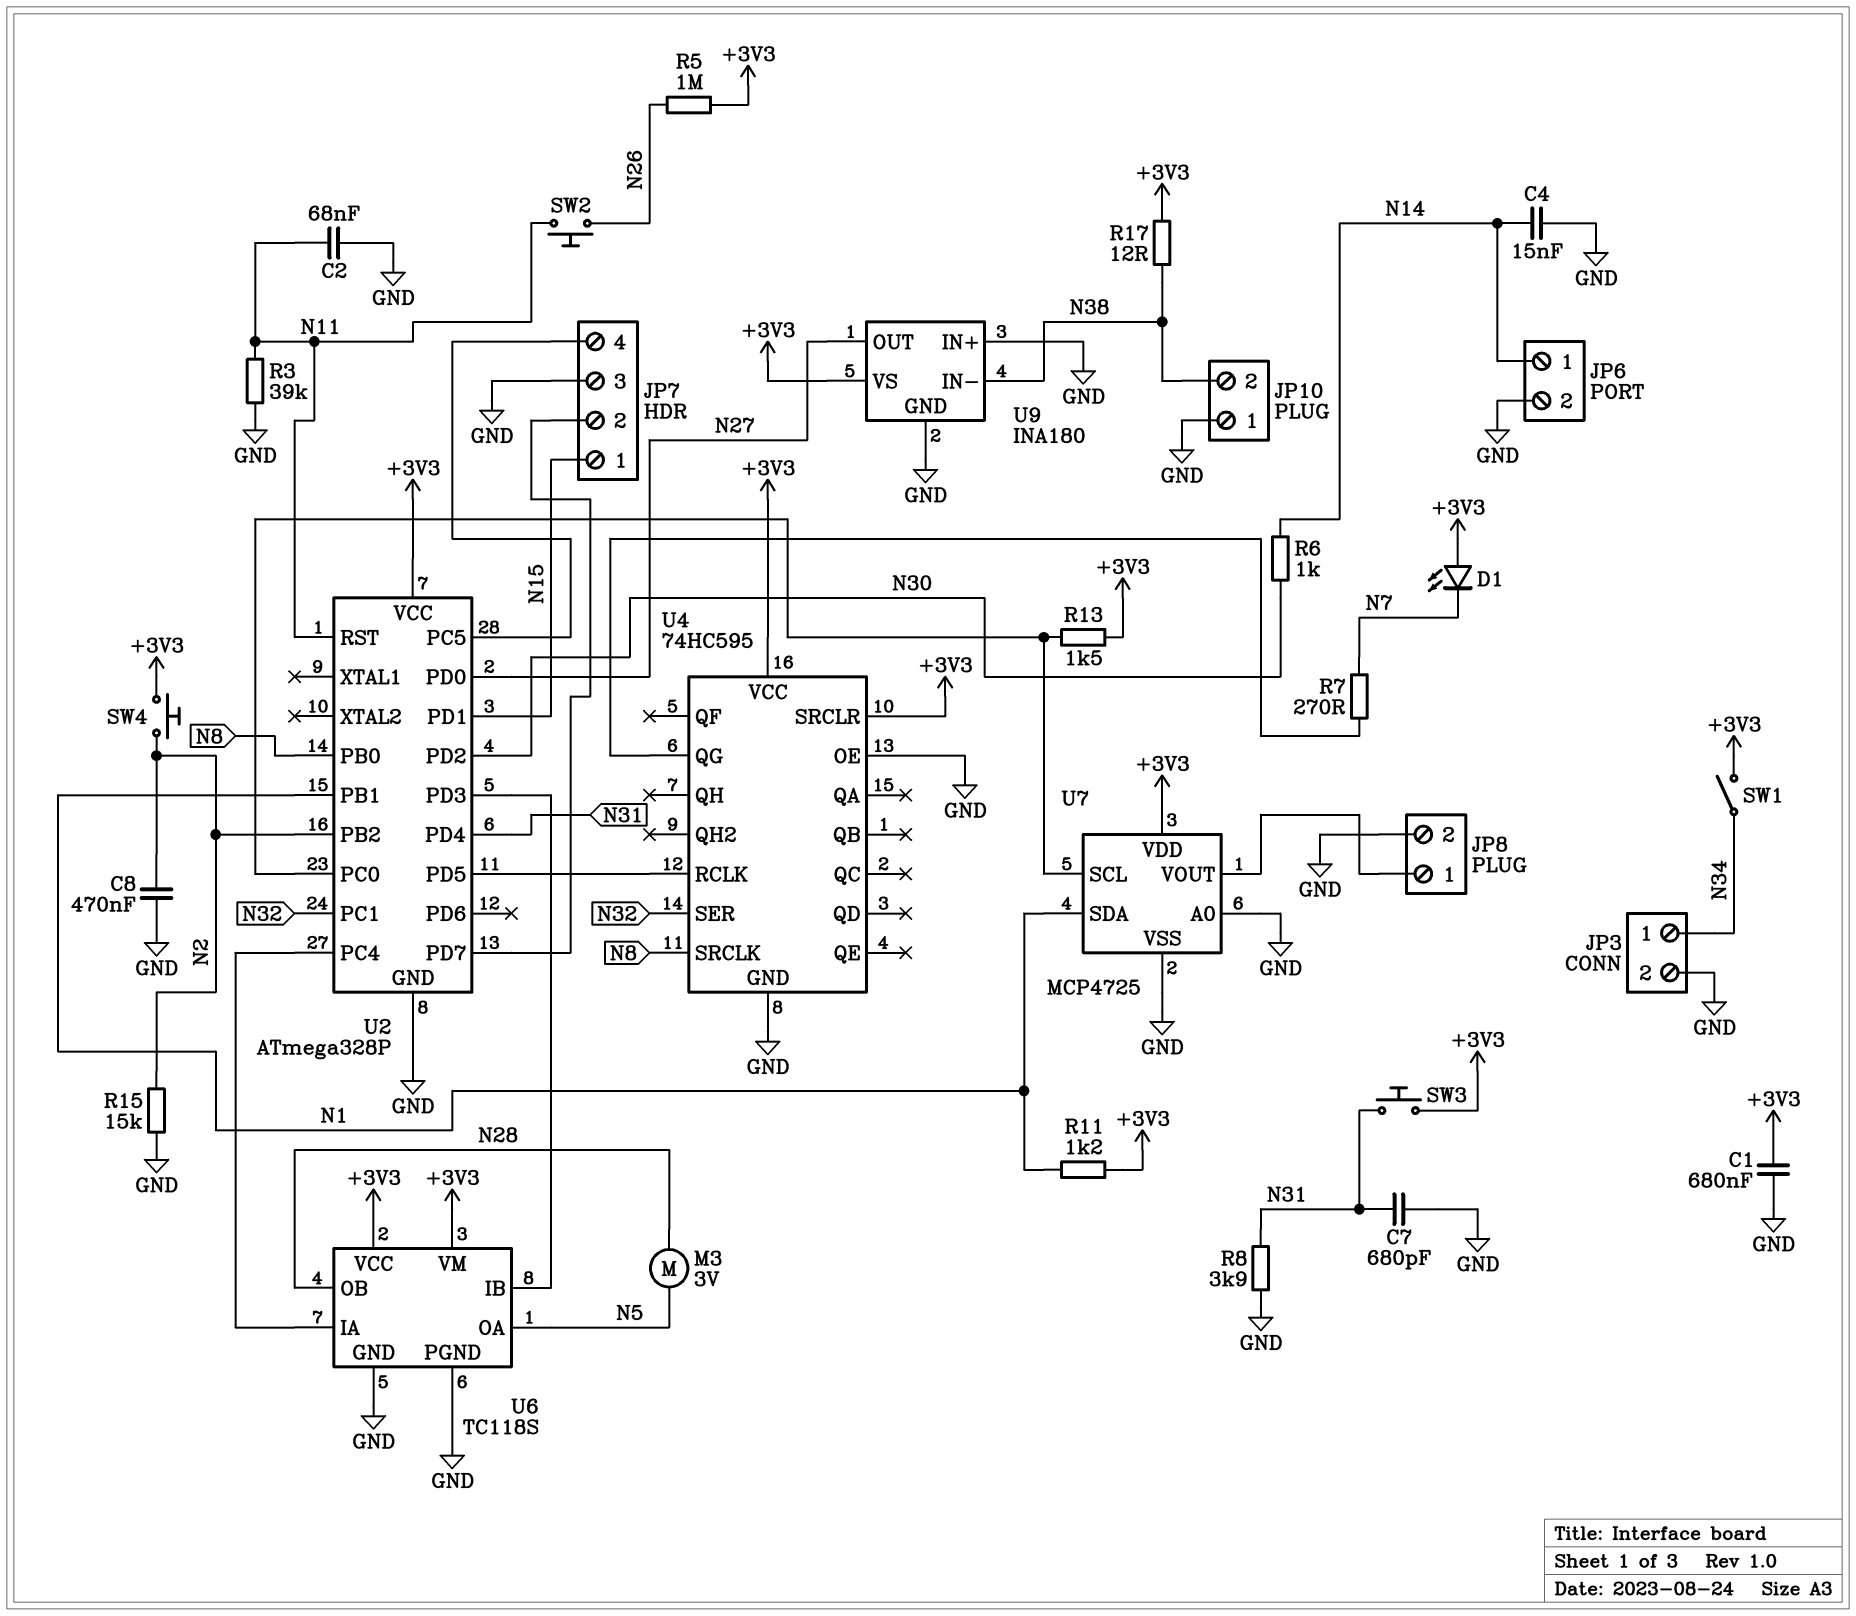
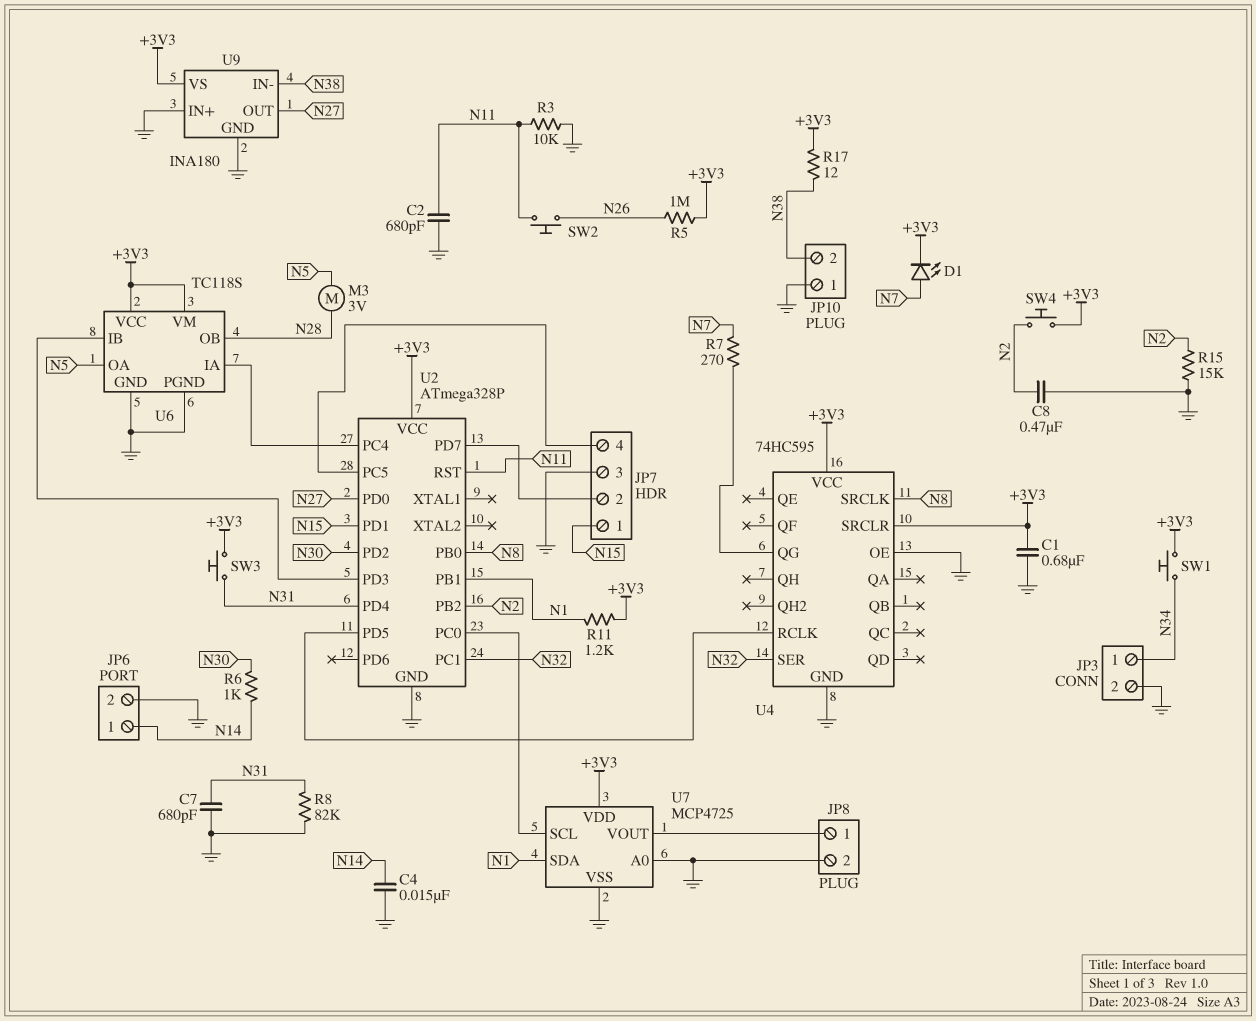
C2: 68nF (GND, N11) -> 680pF (GND, N11)
D1: LED (A +3V3, K N7) -> LED (A N7, K +3V3)
R3: 39k (GND, N11) -> 10k (GND, N11)
R8: 3.9k (GND, N31) -> 82k (GND, N31)
R13: 1.5k (+3V3, U2/PC0) -> none
SW1: switch (+3V3, N34) -> button (+3V3, N34)

